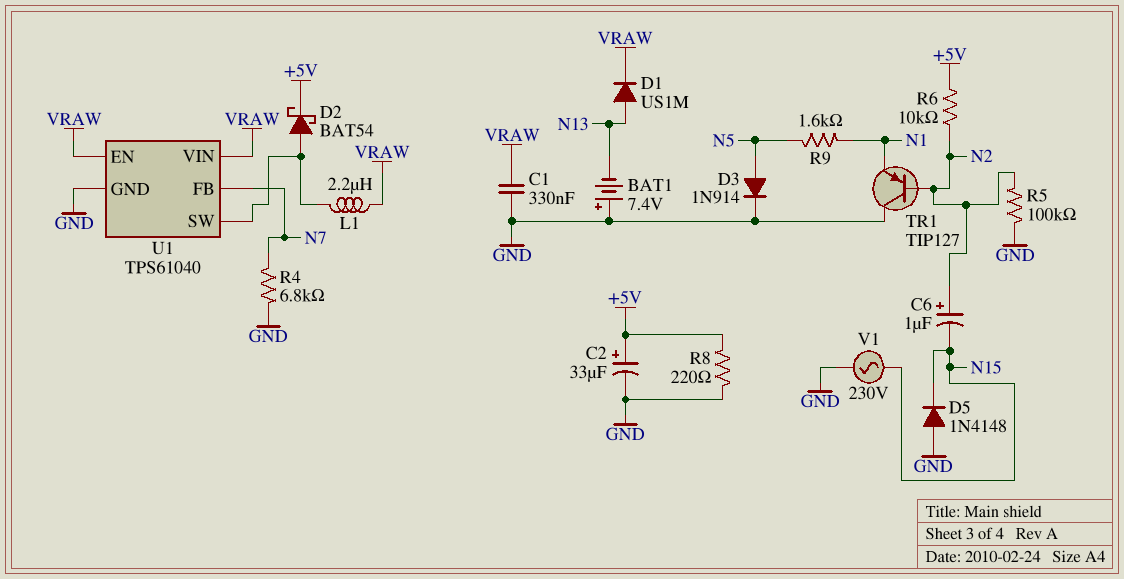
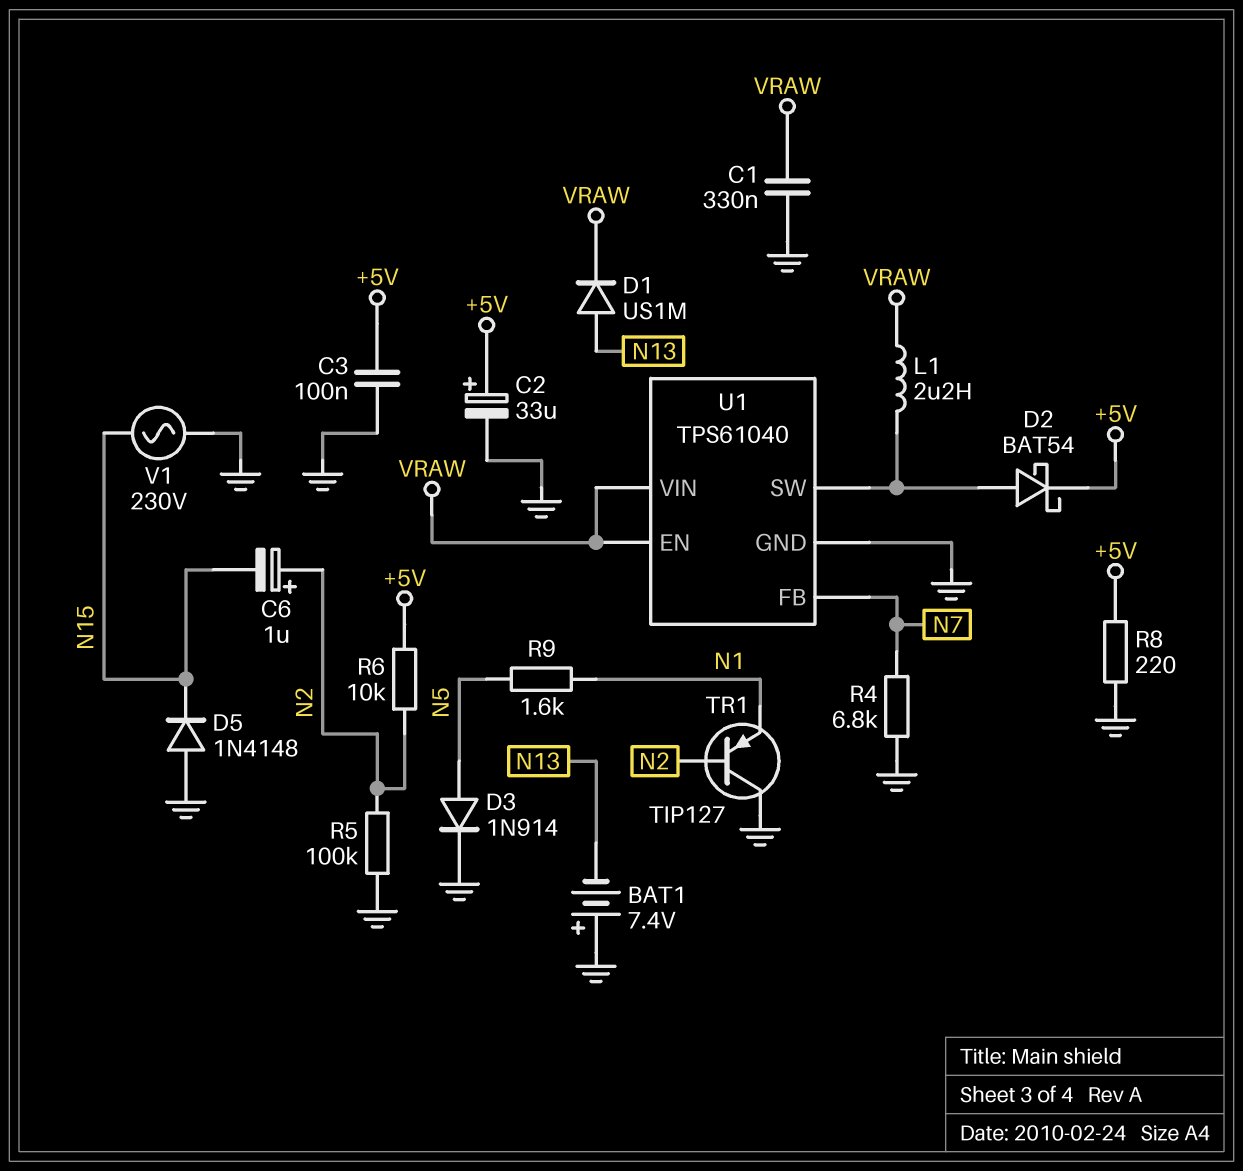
C3: none -> 100nF (+5V, GND)

